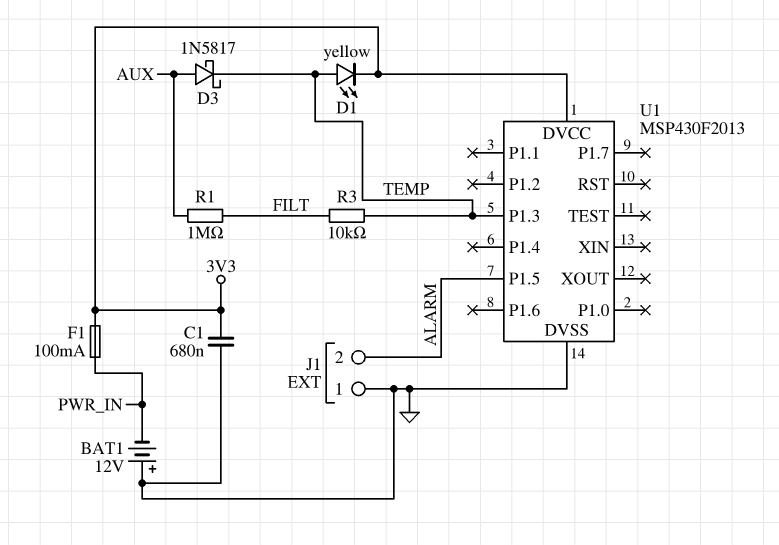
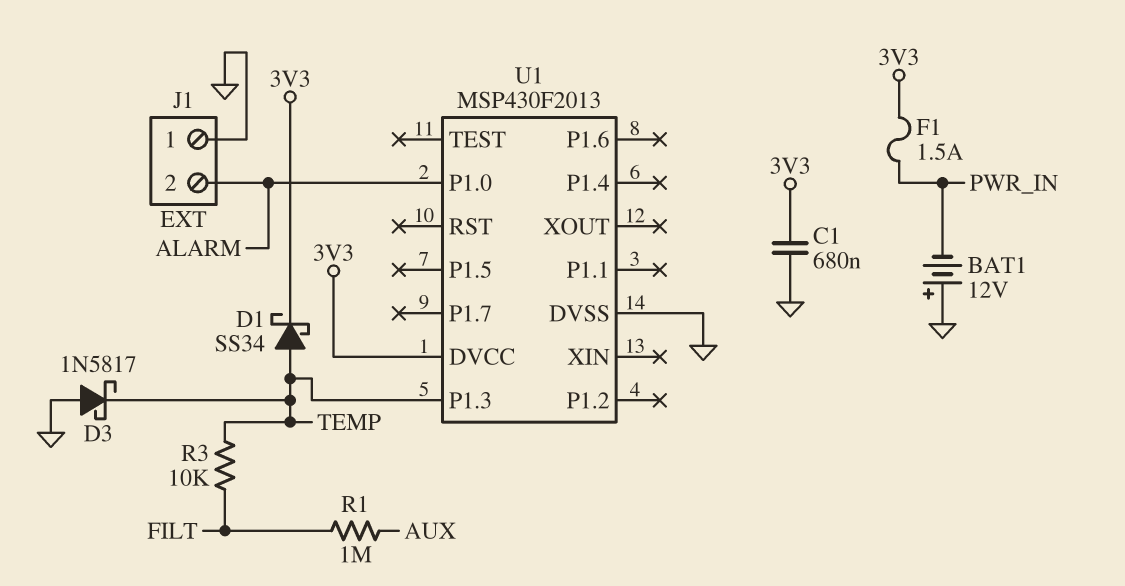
D1: LED yellow (A TEMP, K 3V3) -> schottky SS34 (A TEMP, K 3V3)
D3: schottky 1N5817 (A AUX, K TEMP) -> schottky 1N5817 (A GND, K TEMP)
F1: 100mA (3V3, PWR_IN) -> 1.5A (3V3, PWR_IN)
U1 pin P1.0: none -> ALARM
U1 pin P1.5: ALARM -> none

